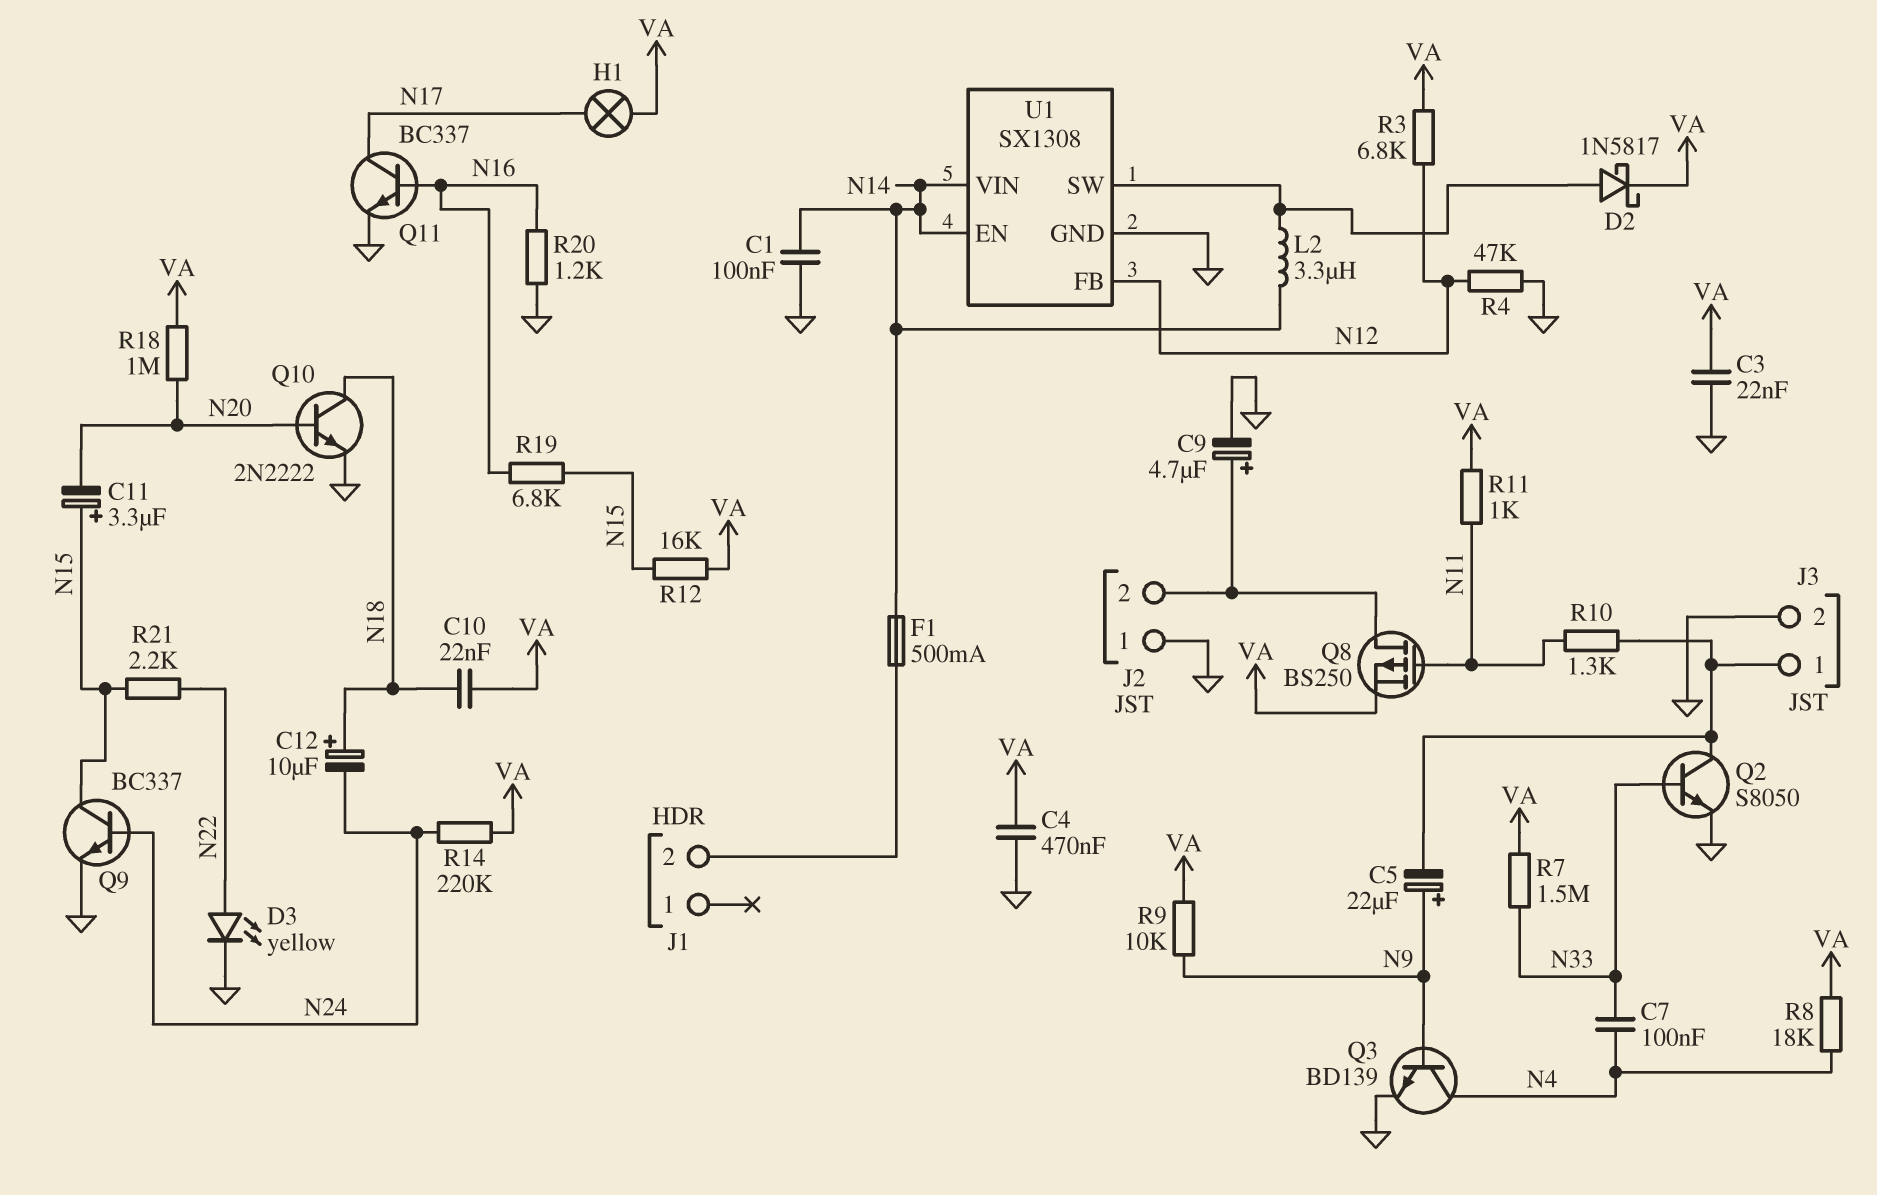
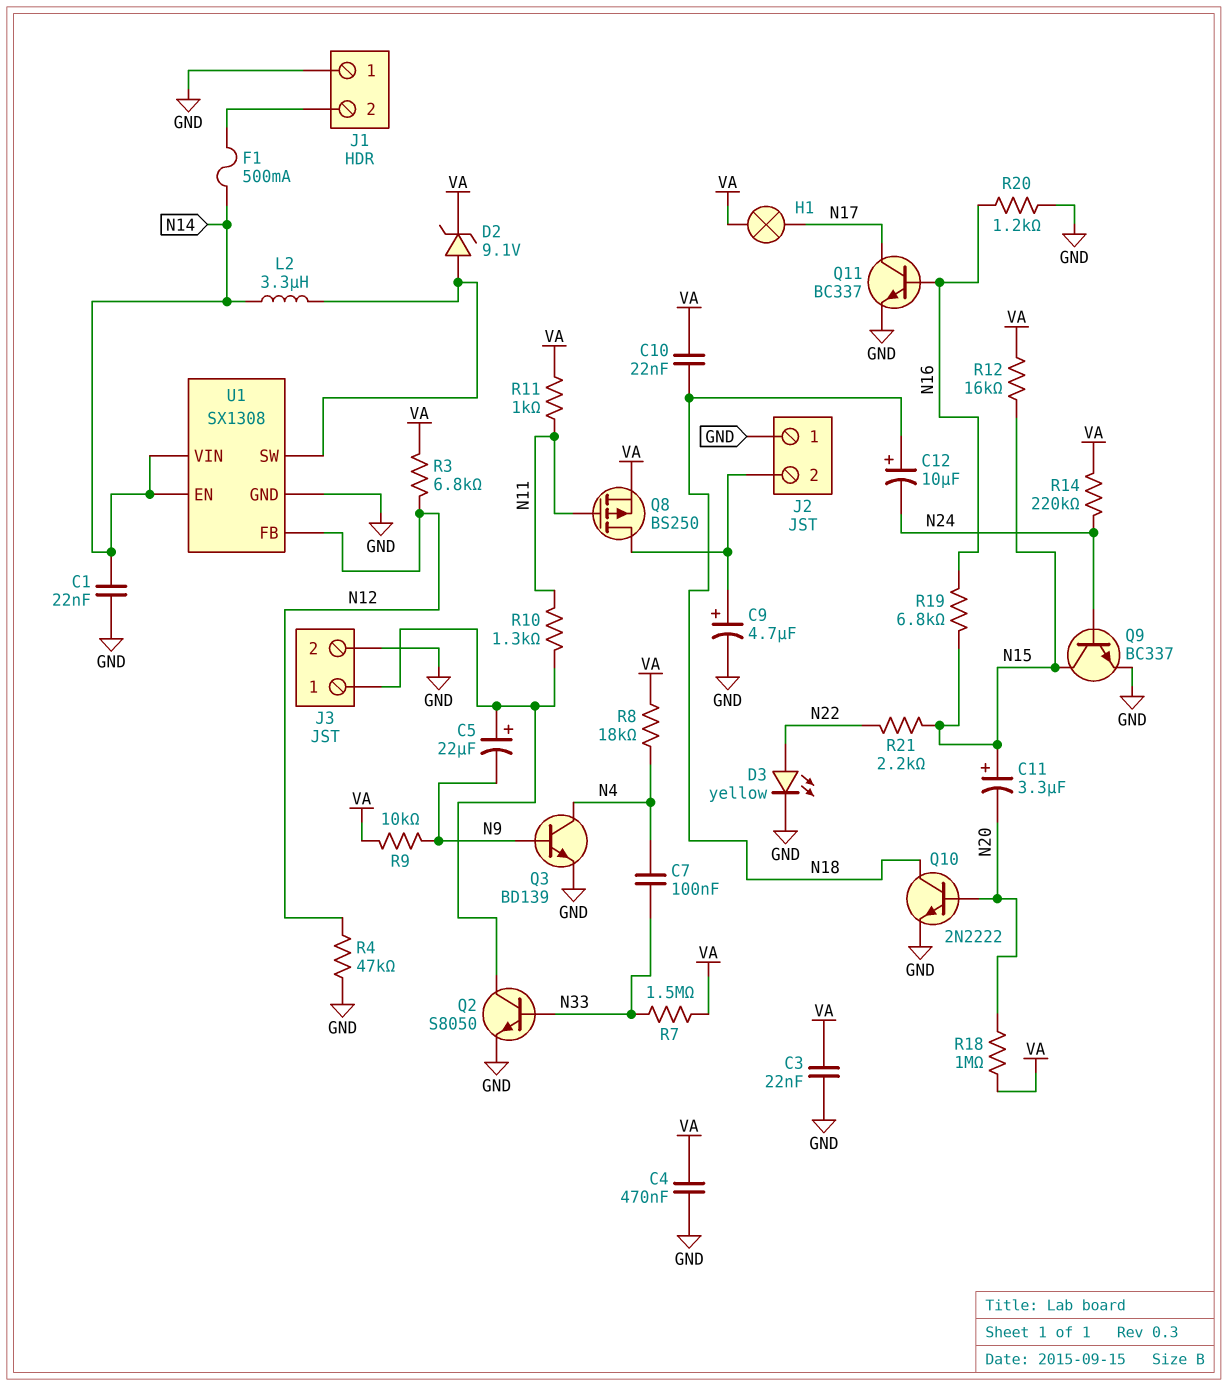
C1: 100nF (GND, N14) -> 22nF (GND, N14)
C5: 22uF (plus N9, minus J3/1) -> 22uF (plus J3/1, minus N9)
D2: schottky 1N5817 (A U1/SW, K VA) -> zener 9.1V (A U1/SW, K VA)
J1 pin 1: none -> GND

